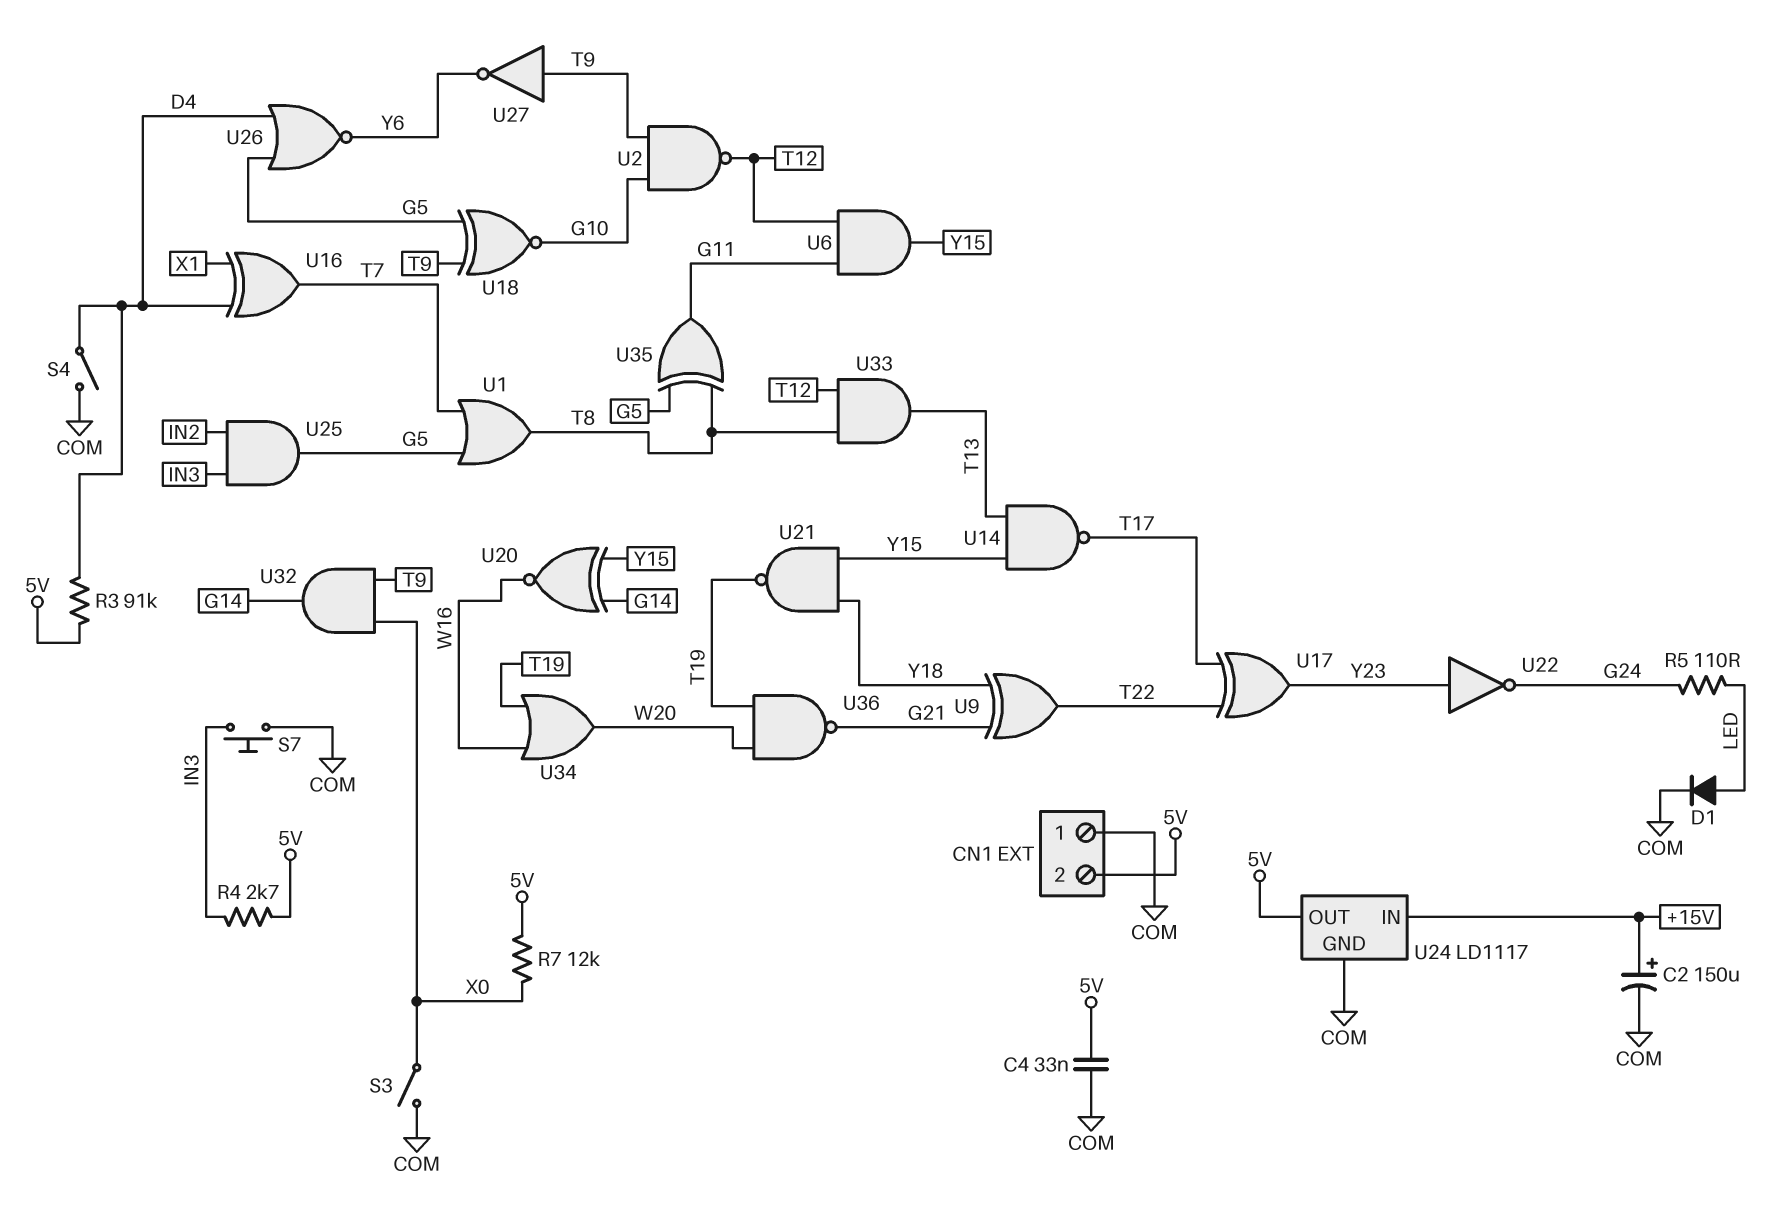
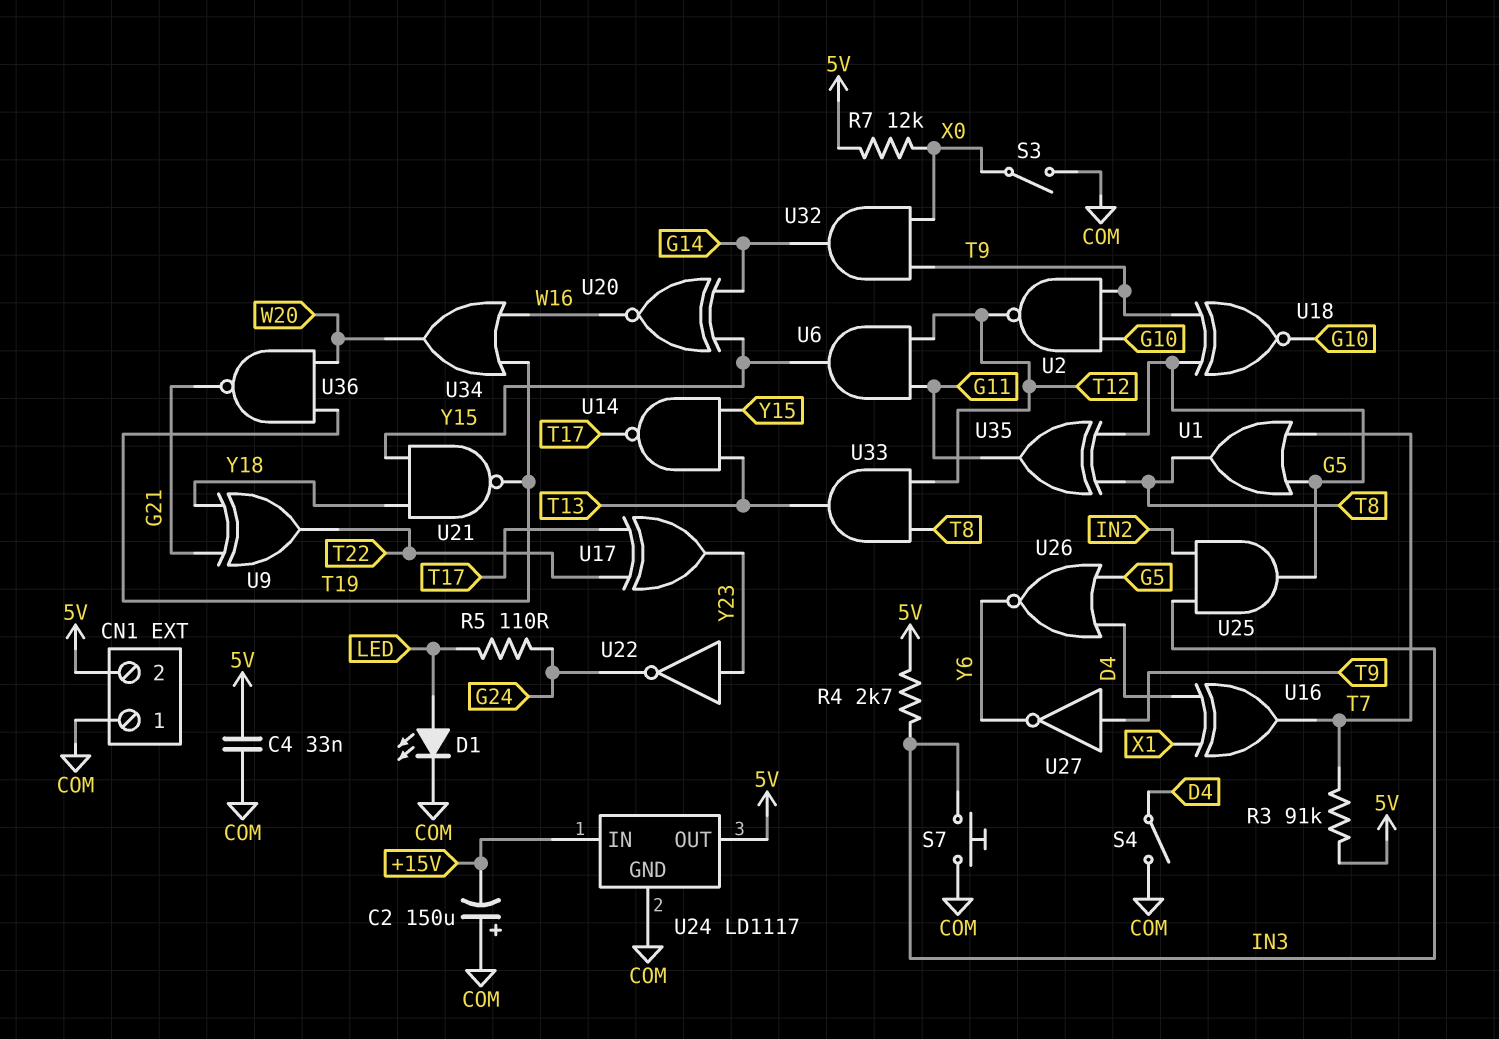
C2: 150uF (plus +15V, minus COM) -> 150uF (plus COM, minus +15V)
D1: diode (A LED, K COM) -> LED (A LED, K COM)
R3: 91k (5V, D4) -> 91k (5V, T7)

